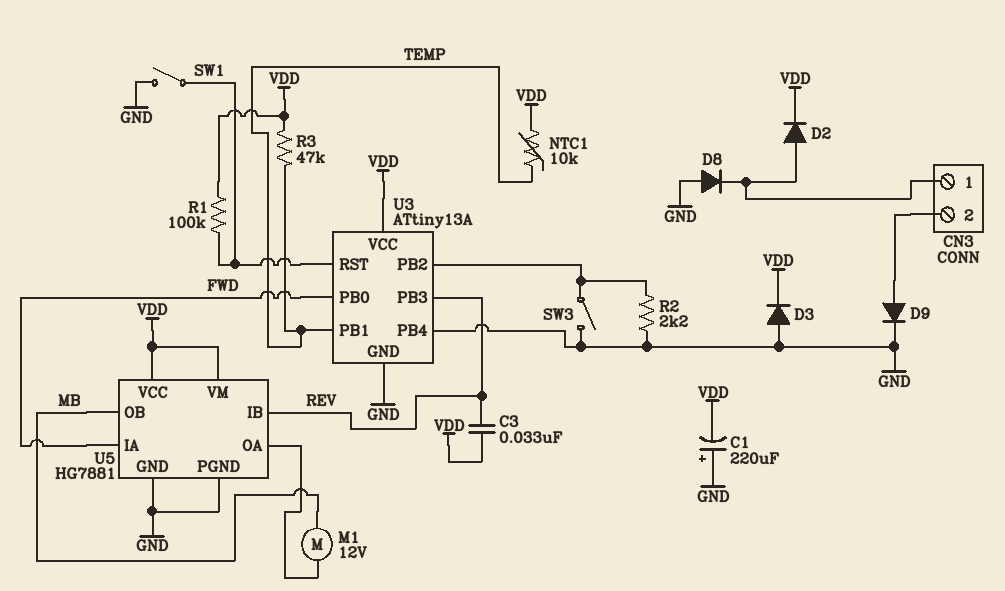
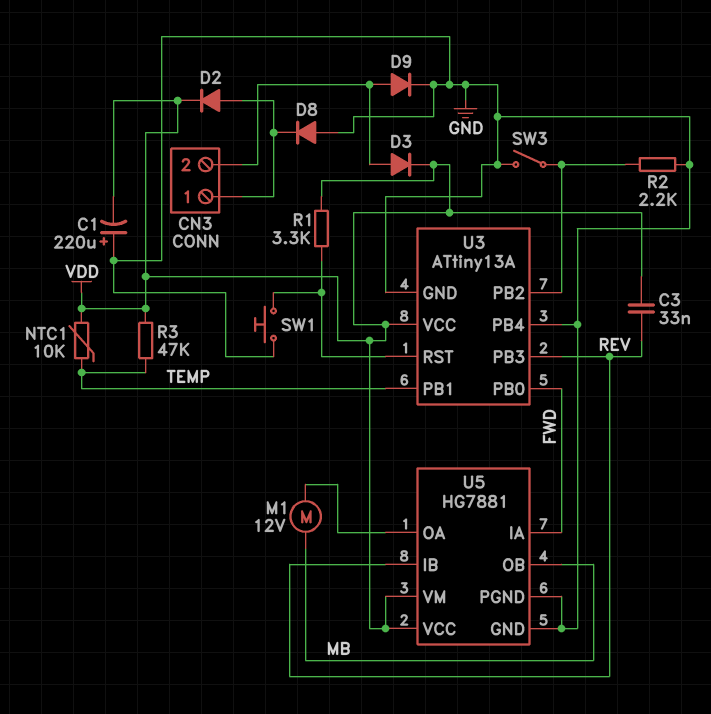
D3: diode (A GND, K VDD) -> diode (A CN3/2, K VDD)
R1: 100k (U3/RST, VDD) -> 3.3k (U3/RST, VDD)
SW1: switch (GND, U3/RST) -> button (GND, U3/RST)

